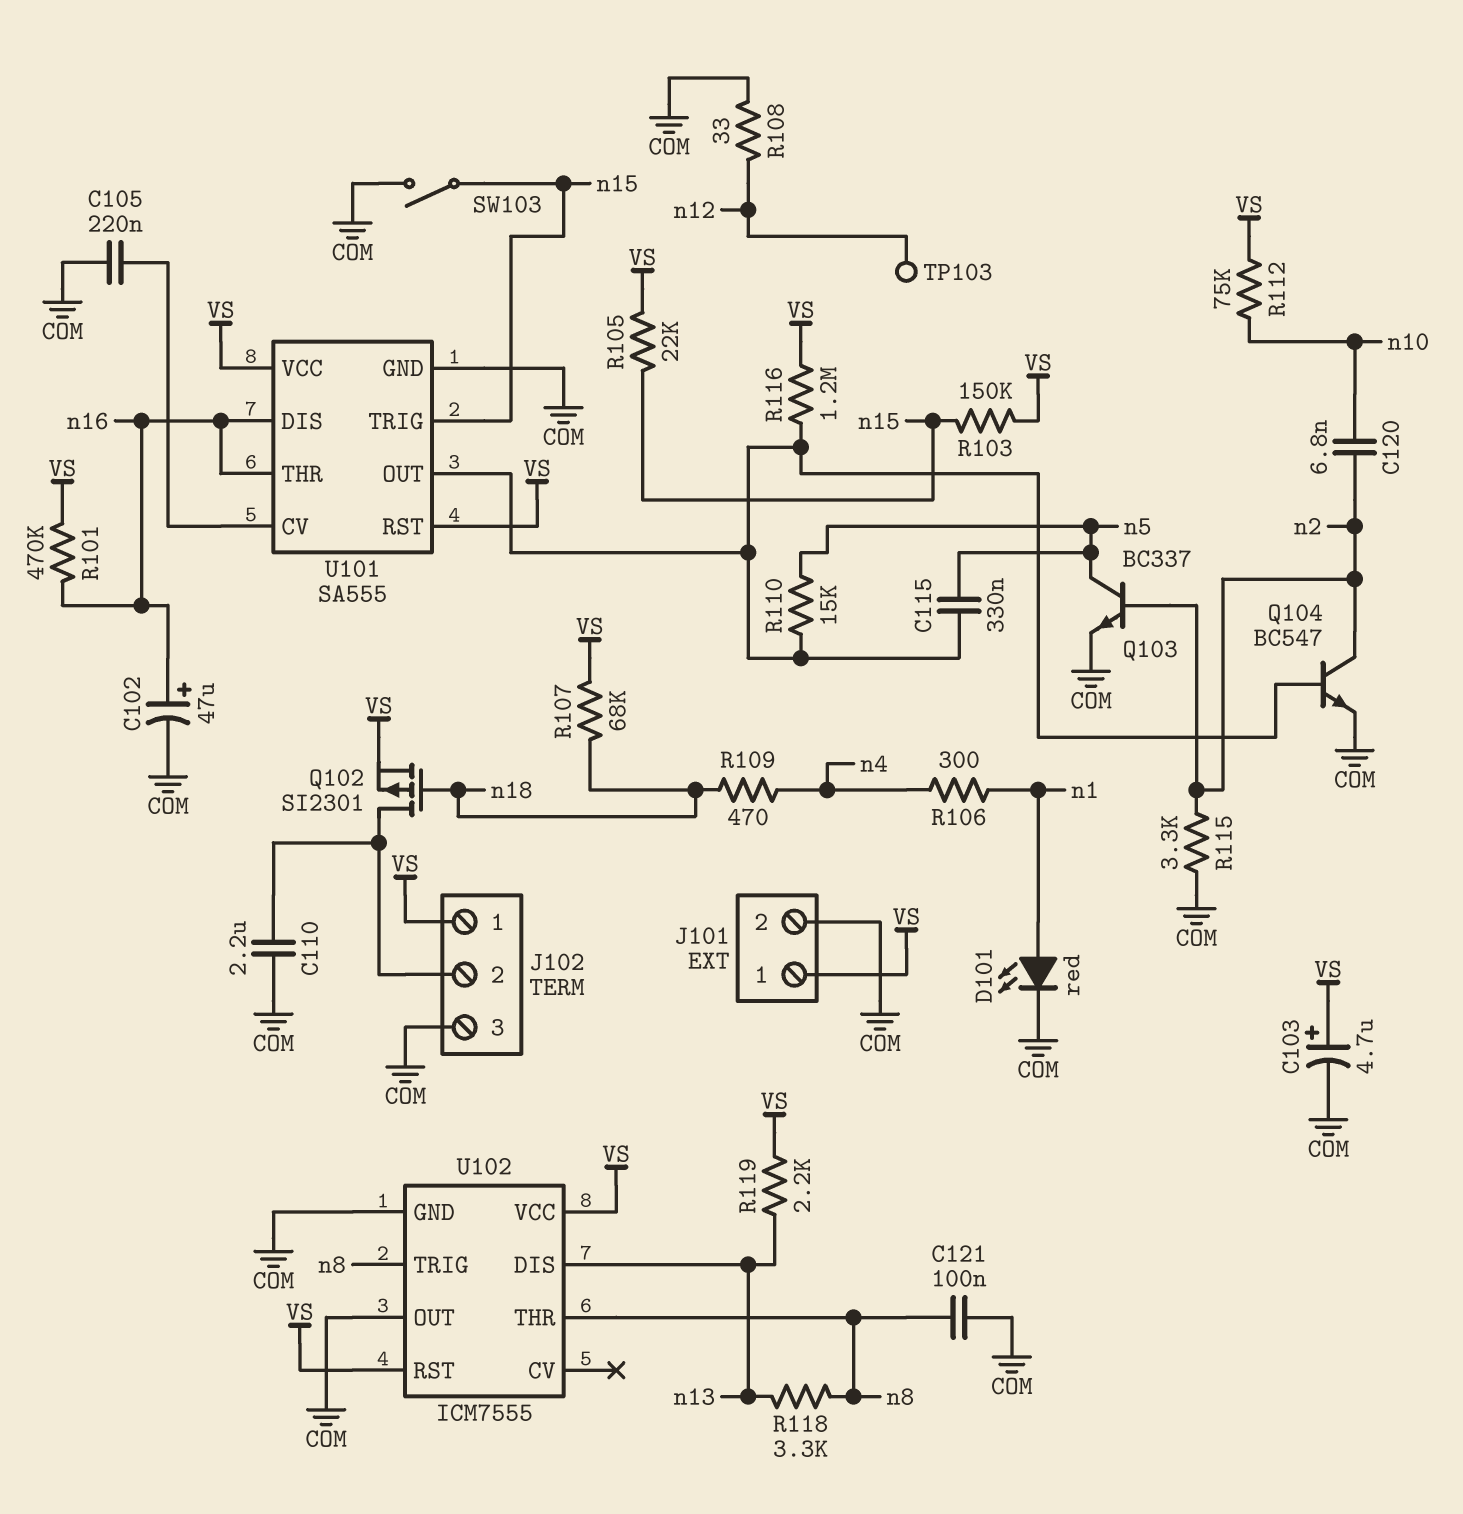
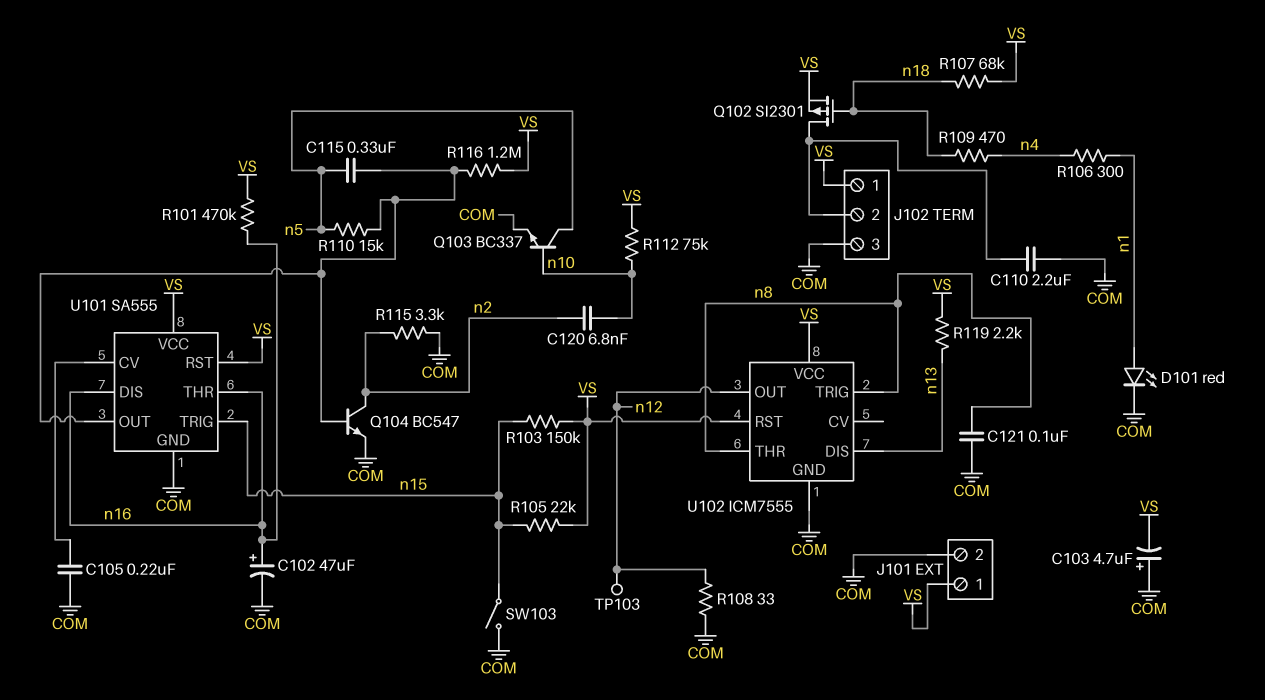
C103: 4.7uF (plus VS, minus COM) -> 4.7uF (plus COM, minus VS)
Q103: NPN BC337 (B n2, C n5, E COM) -> NPN BC337 (B n10, C n5, E COM)
R118: 3.3k (n8, n13) -> none
U102 pin OUT: COM -> n12

